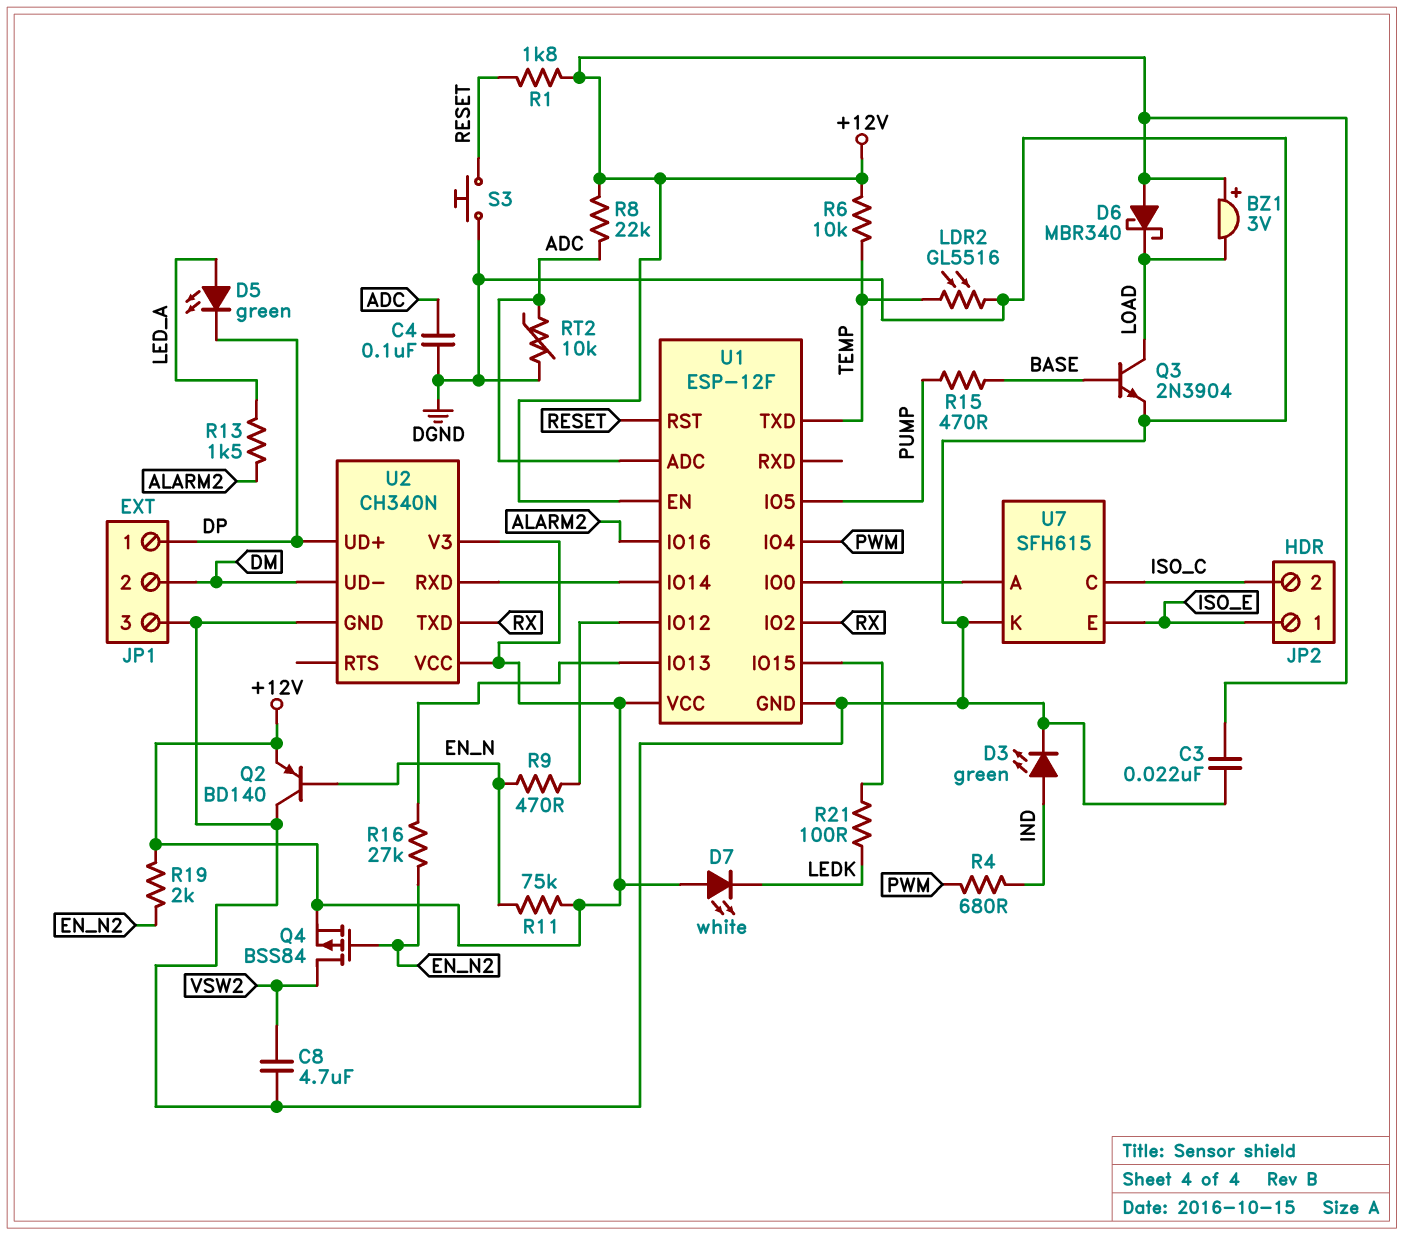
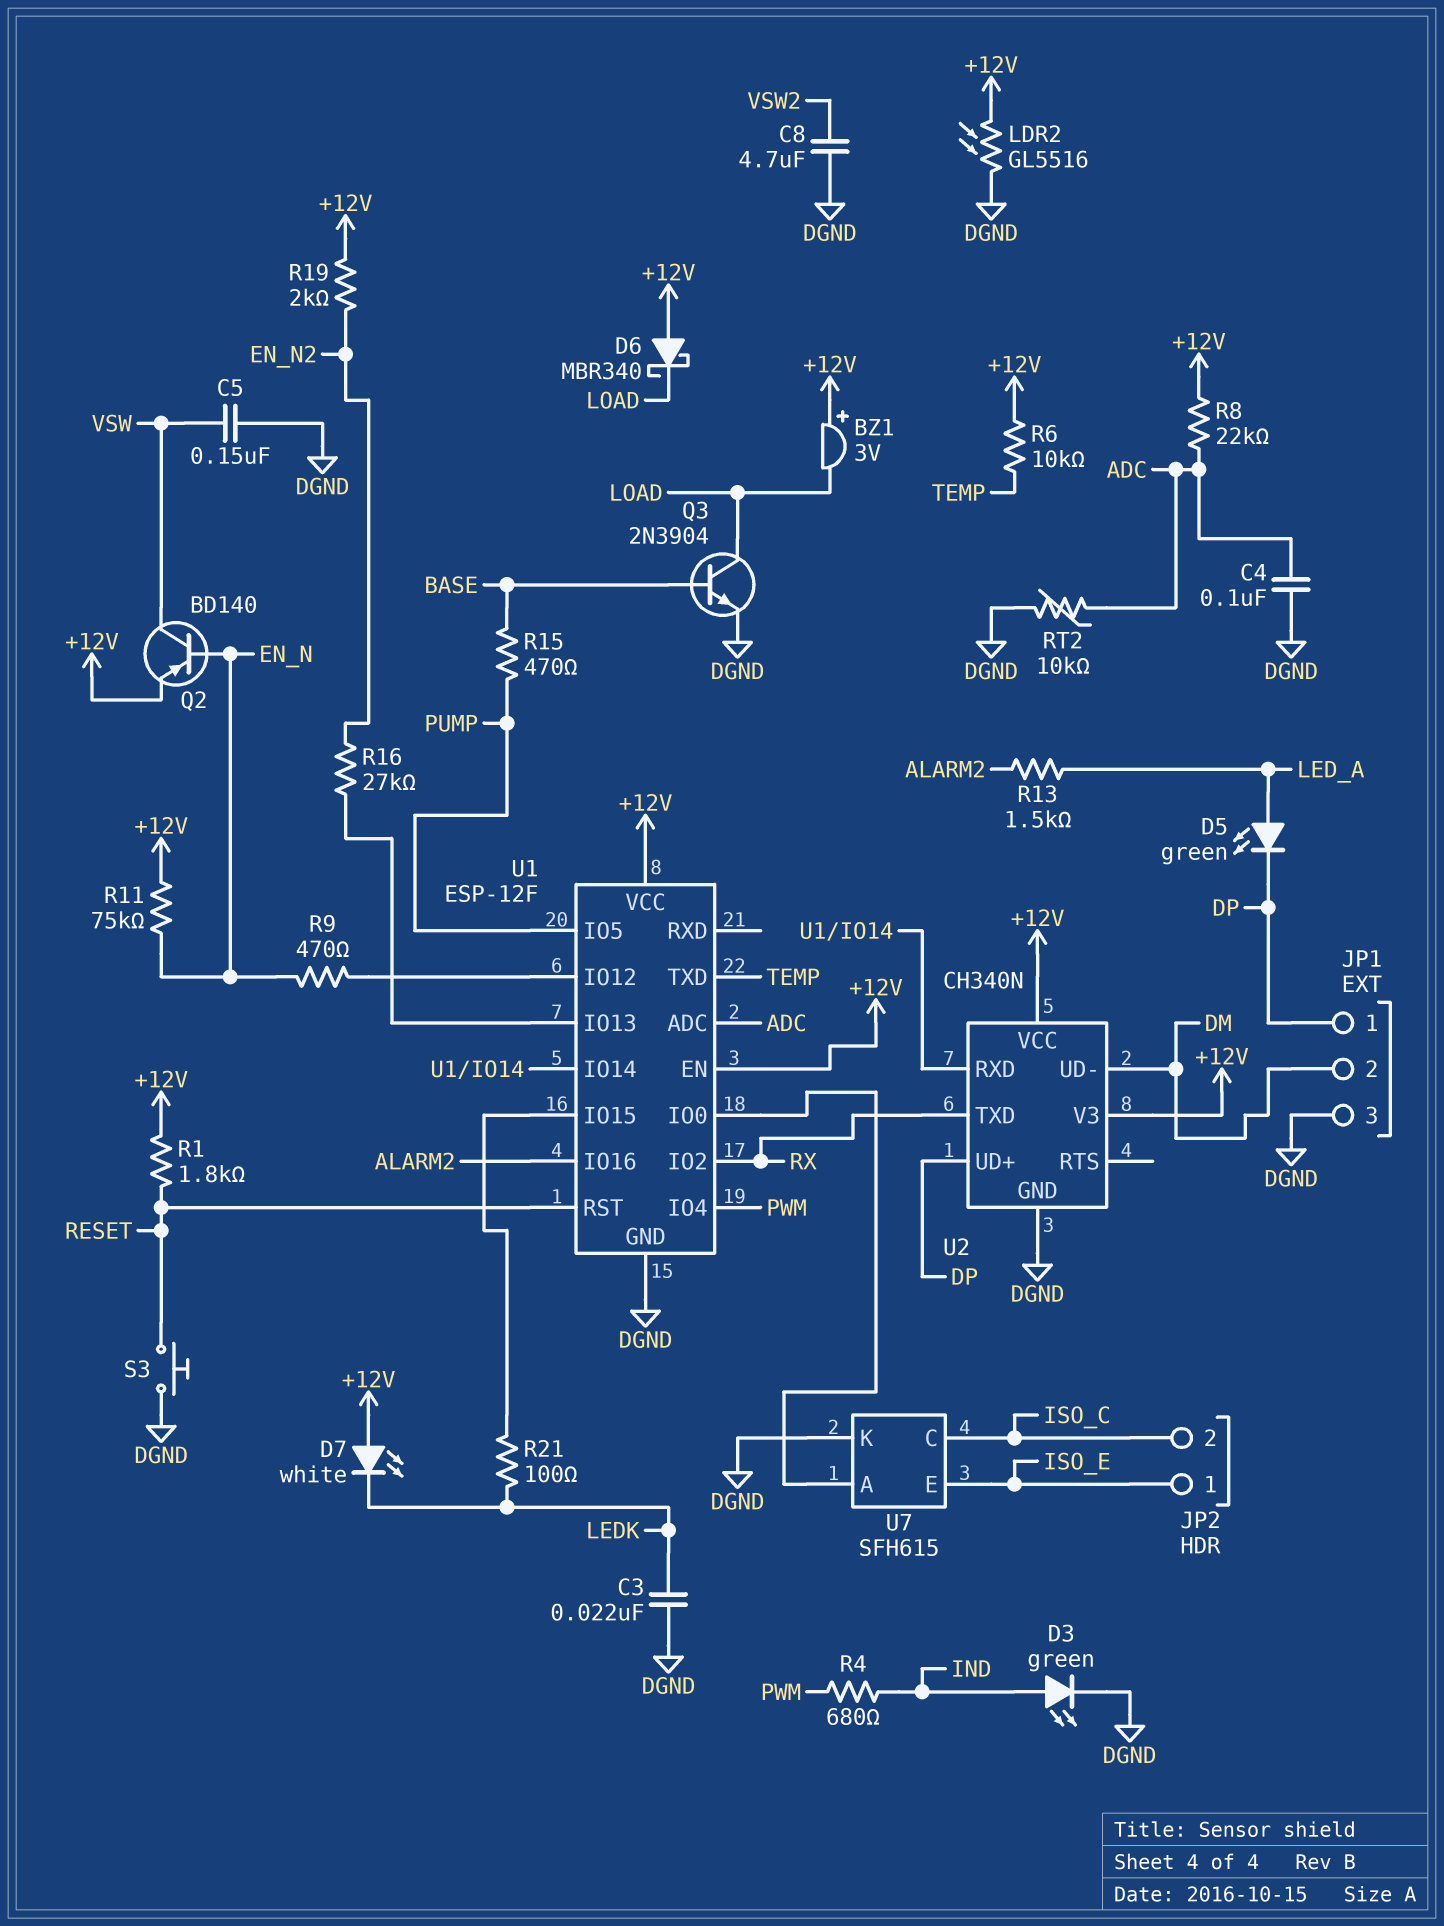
C3: 22nF (+12V, DGND) -> 22nF (DGND, LEDK)
C5: none -> 150nF (DGND, VSW)
LDR2: GL5516 (DGND, TEMP) -> GL5516 (+12V, DGND)
Q2: PNP BD140 (B EN_N, C DGND, E +12V) -> PNP BD140 (B EN_N, C VSW, E +12V)
Q4: PMOS BSS84 (G EN_N2, D VSW2, S +12V) -> none

